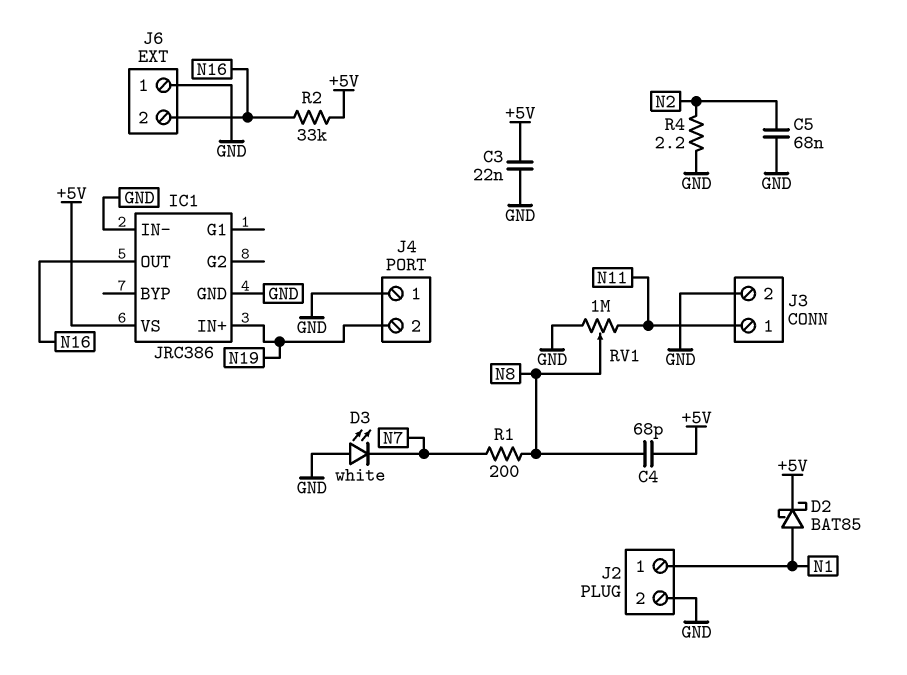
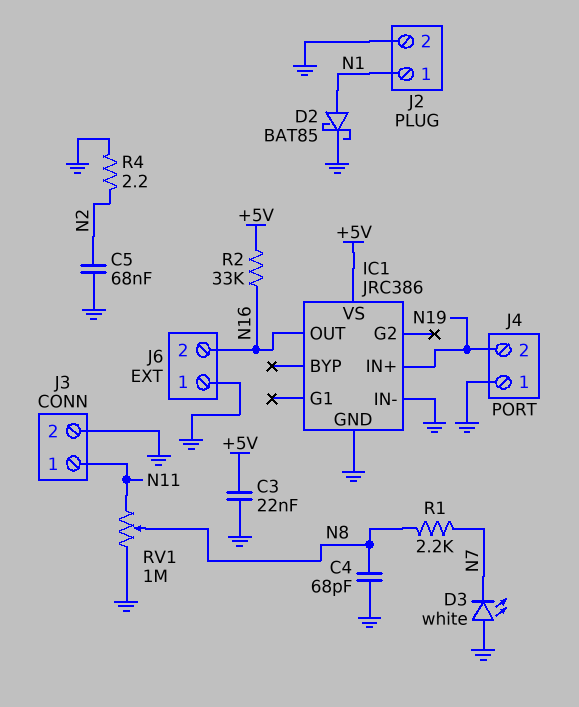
C4: 68pF (+5V, N8) -> 68pF (GND, N8)
D2: schottky BAT85 (A N1, K +5V) -> schottky BAT85 (A N1, K GND)
R1: 200 (N7, N8) -> 2.2k (N7, N8)

